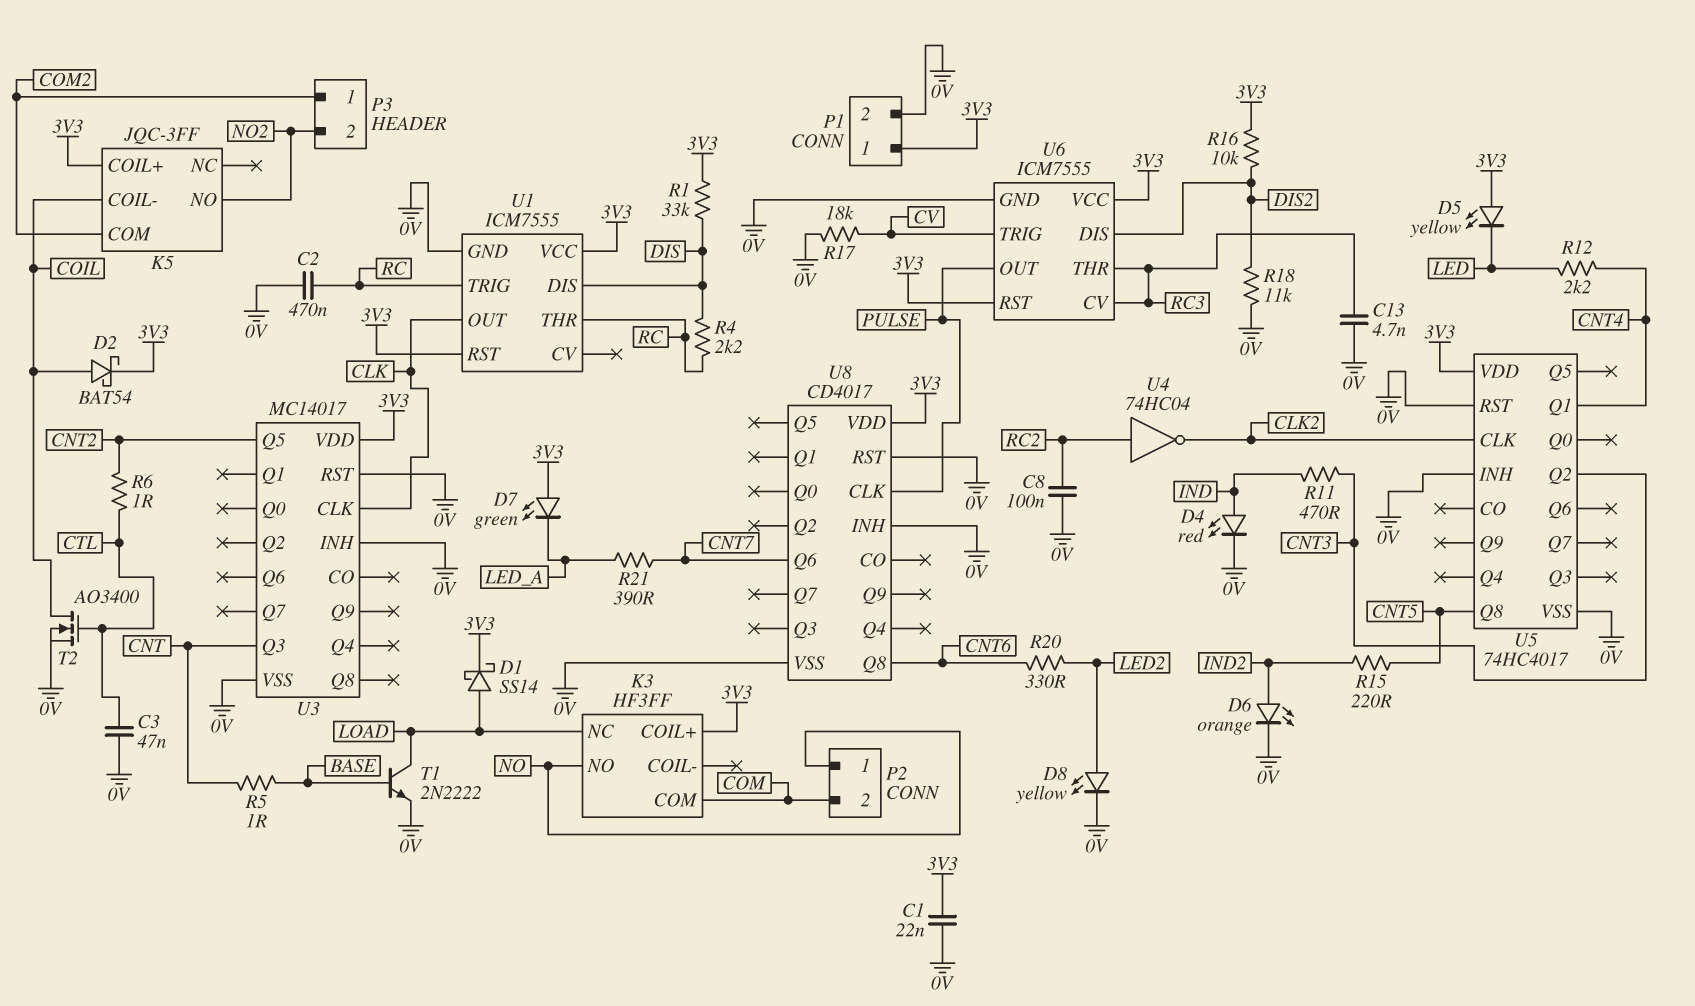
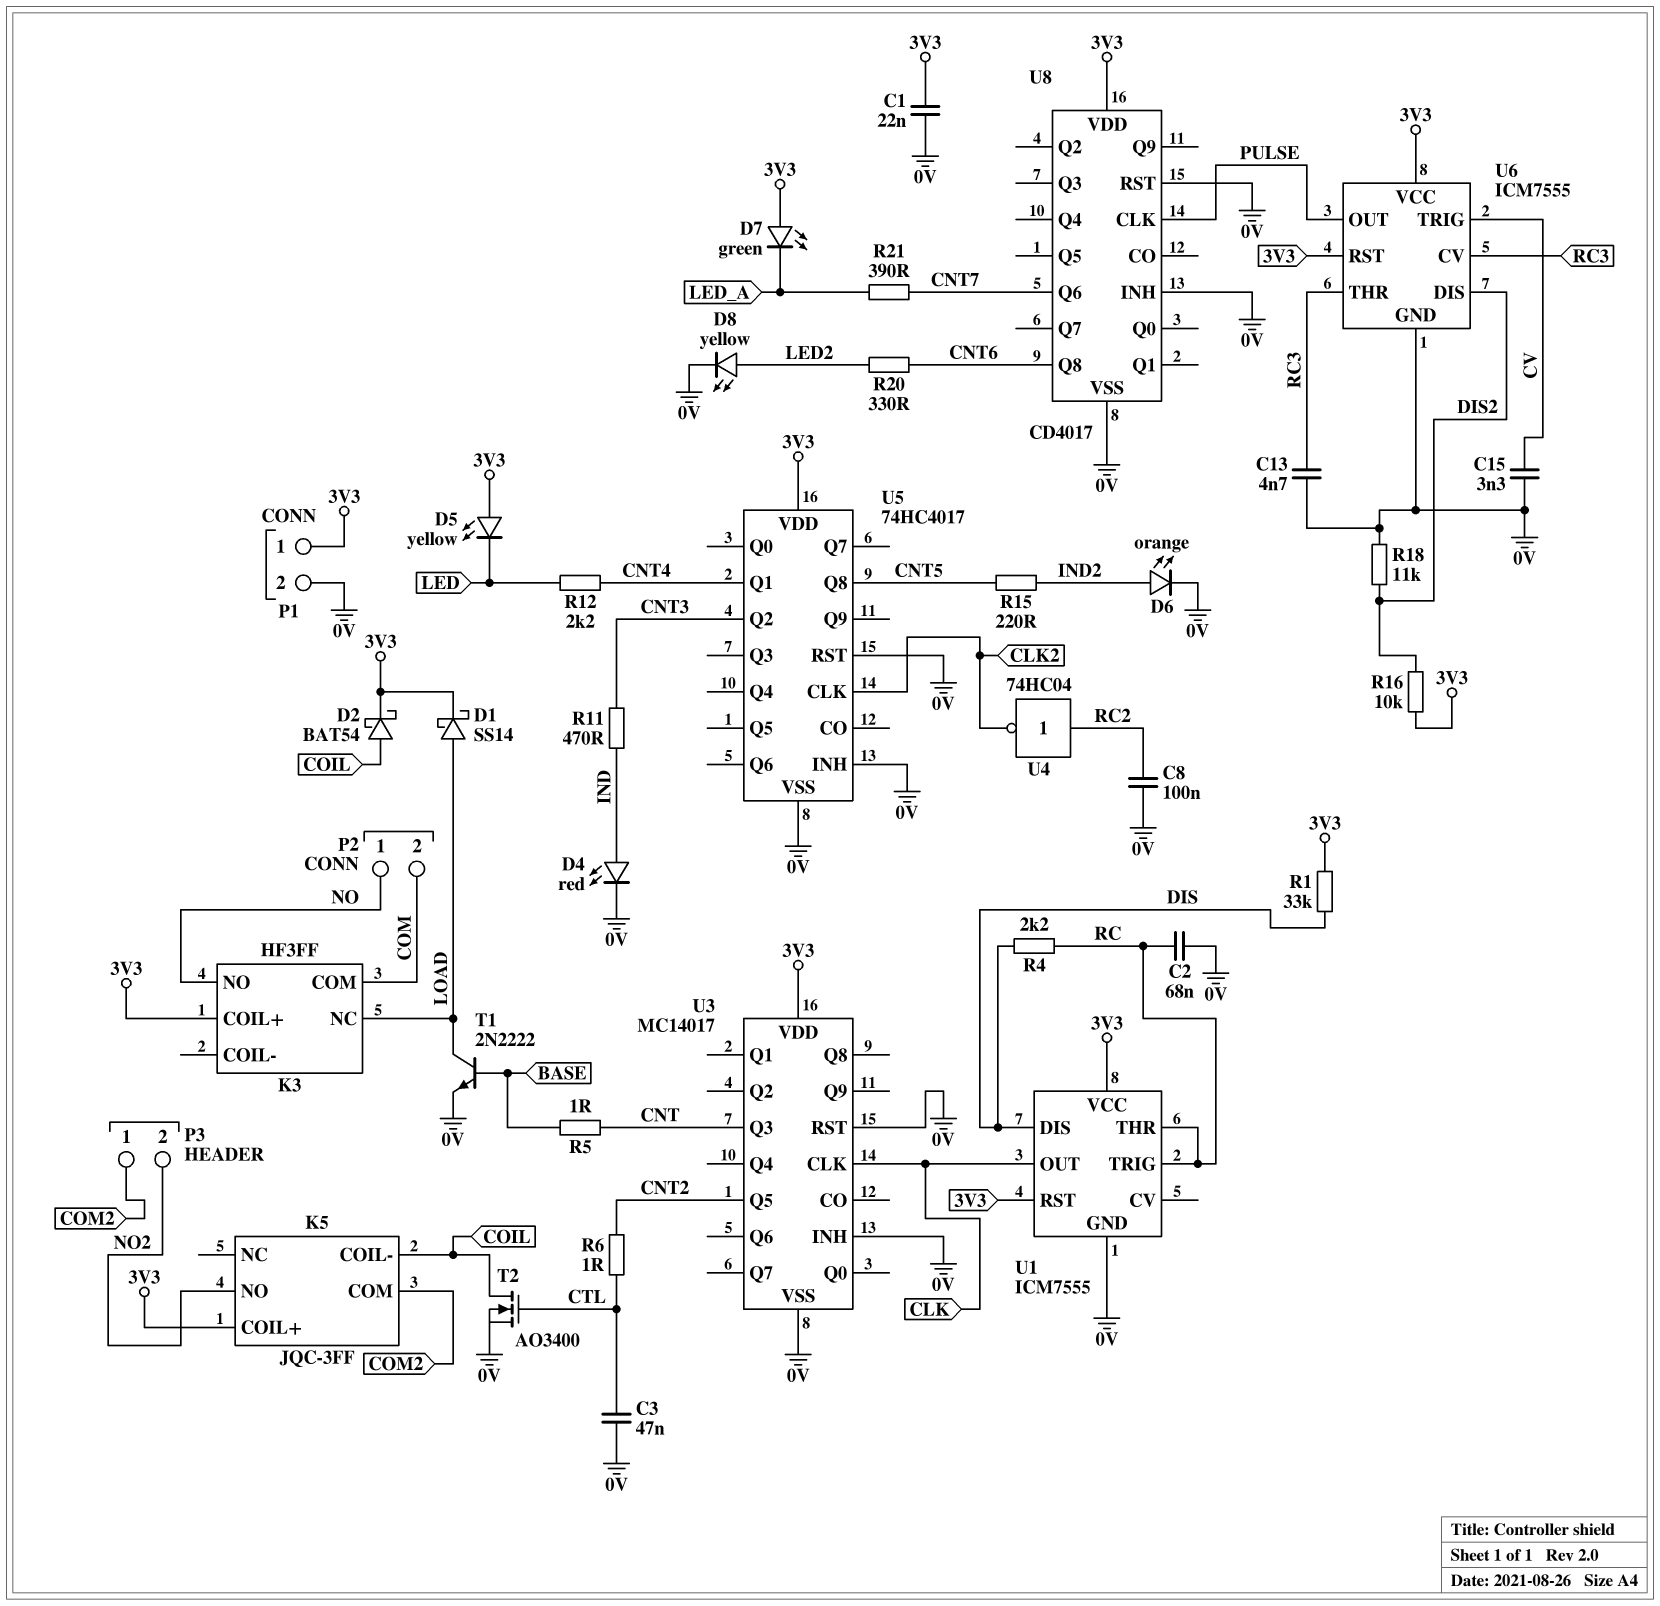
C2: 470nF (0V, RC) -> 68nF (0V, RC)
C15: none -> 3.3nF (0V, CV)
R17: 18k (0V, CV) -> none

